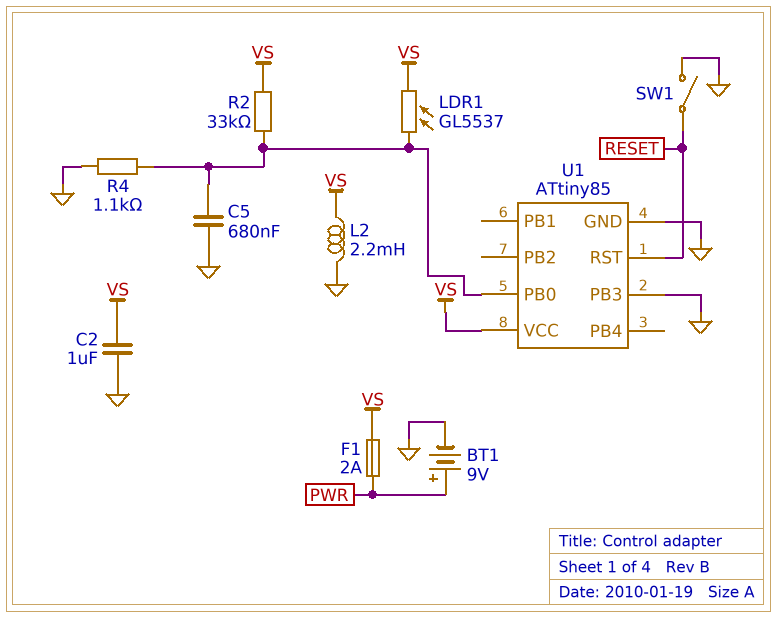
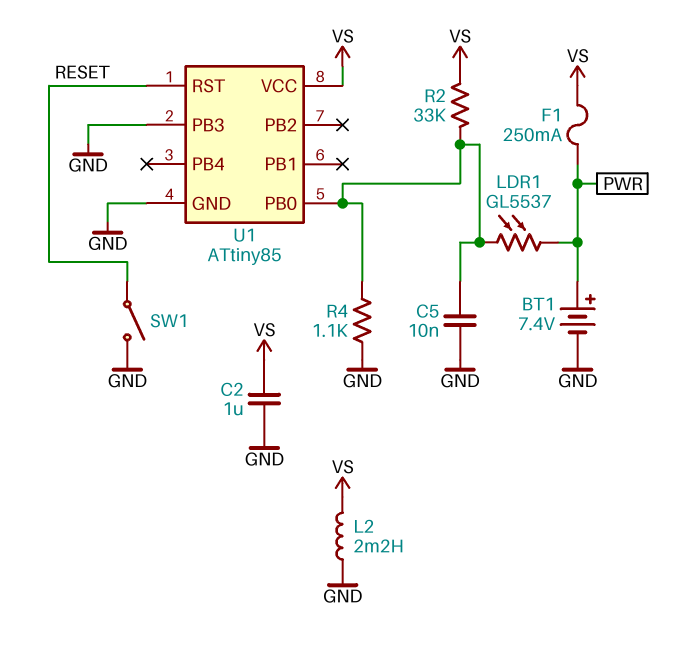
BT1: 9V (plus PWR, minus GND) -> 7.4V (plus PWR, minus GND)
C5: 680nF (GND, U1/PB0) -> 10nF (GND, U1/PB0)
F1: 2A (PWR, VS) -> 250mA (PWR, VS)
LDR1: GL5537 (U1/PB0, VS) -> GL5537 (PWR, U1/PB0)

